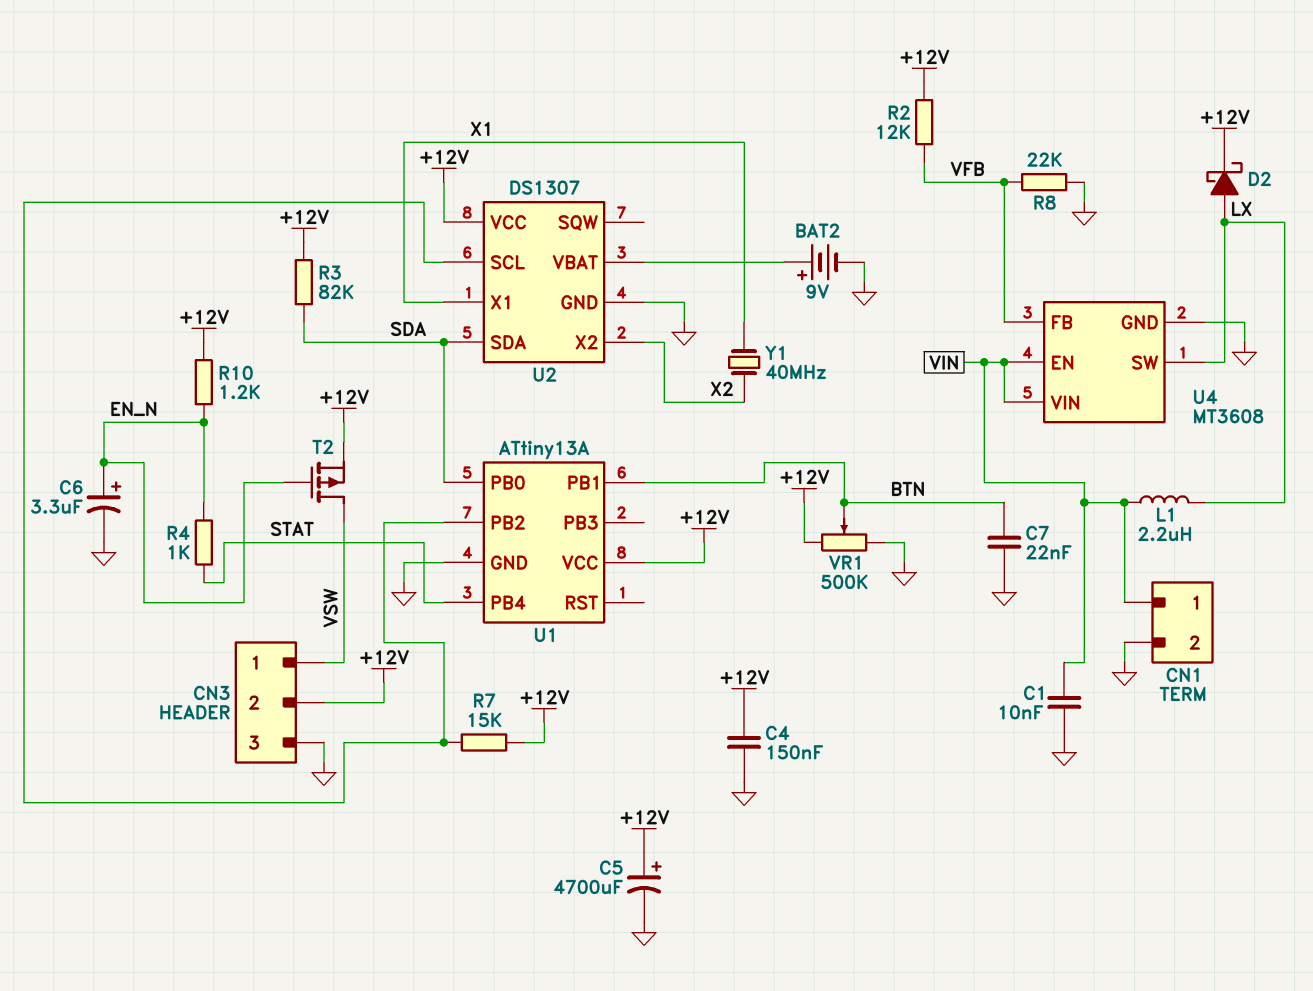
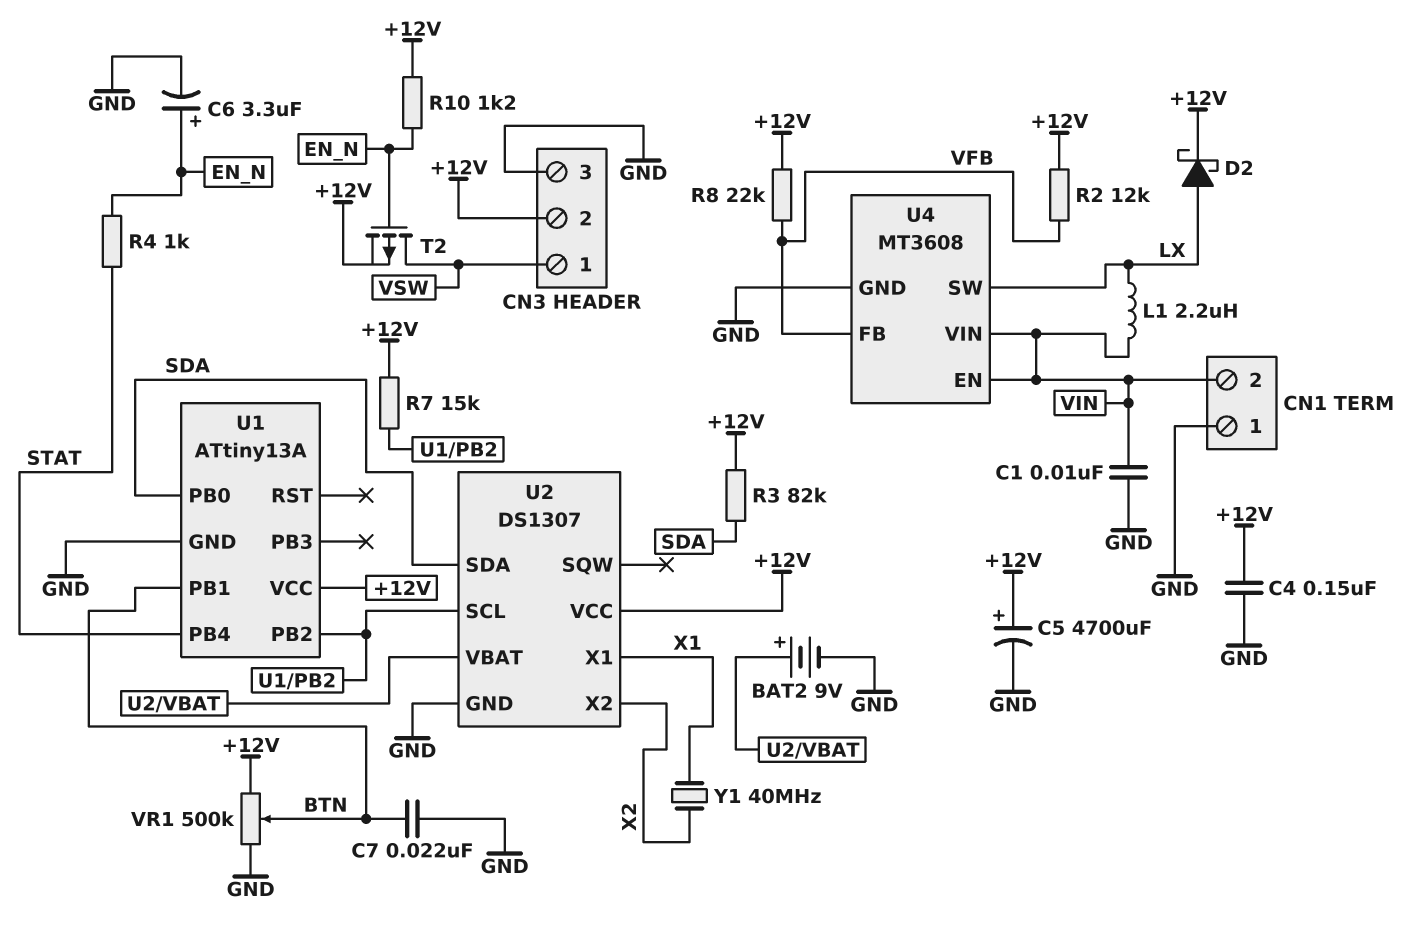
CN1 pin 1: VIN -> GND
CN1 pin 2: GND -> VIN
R8: 22k (GND, VFB) -> 22k (+12V, VFB)

